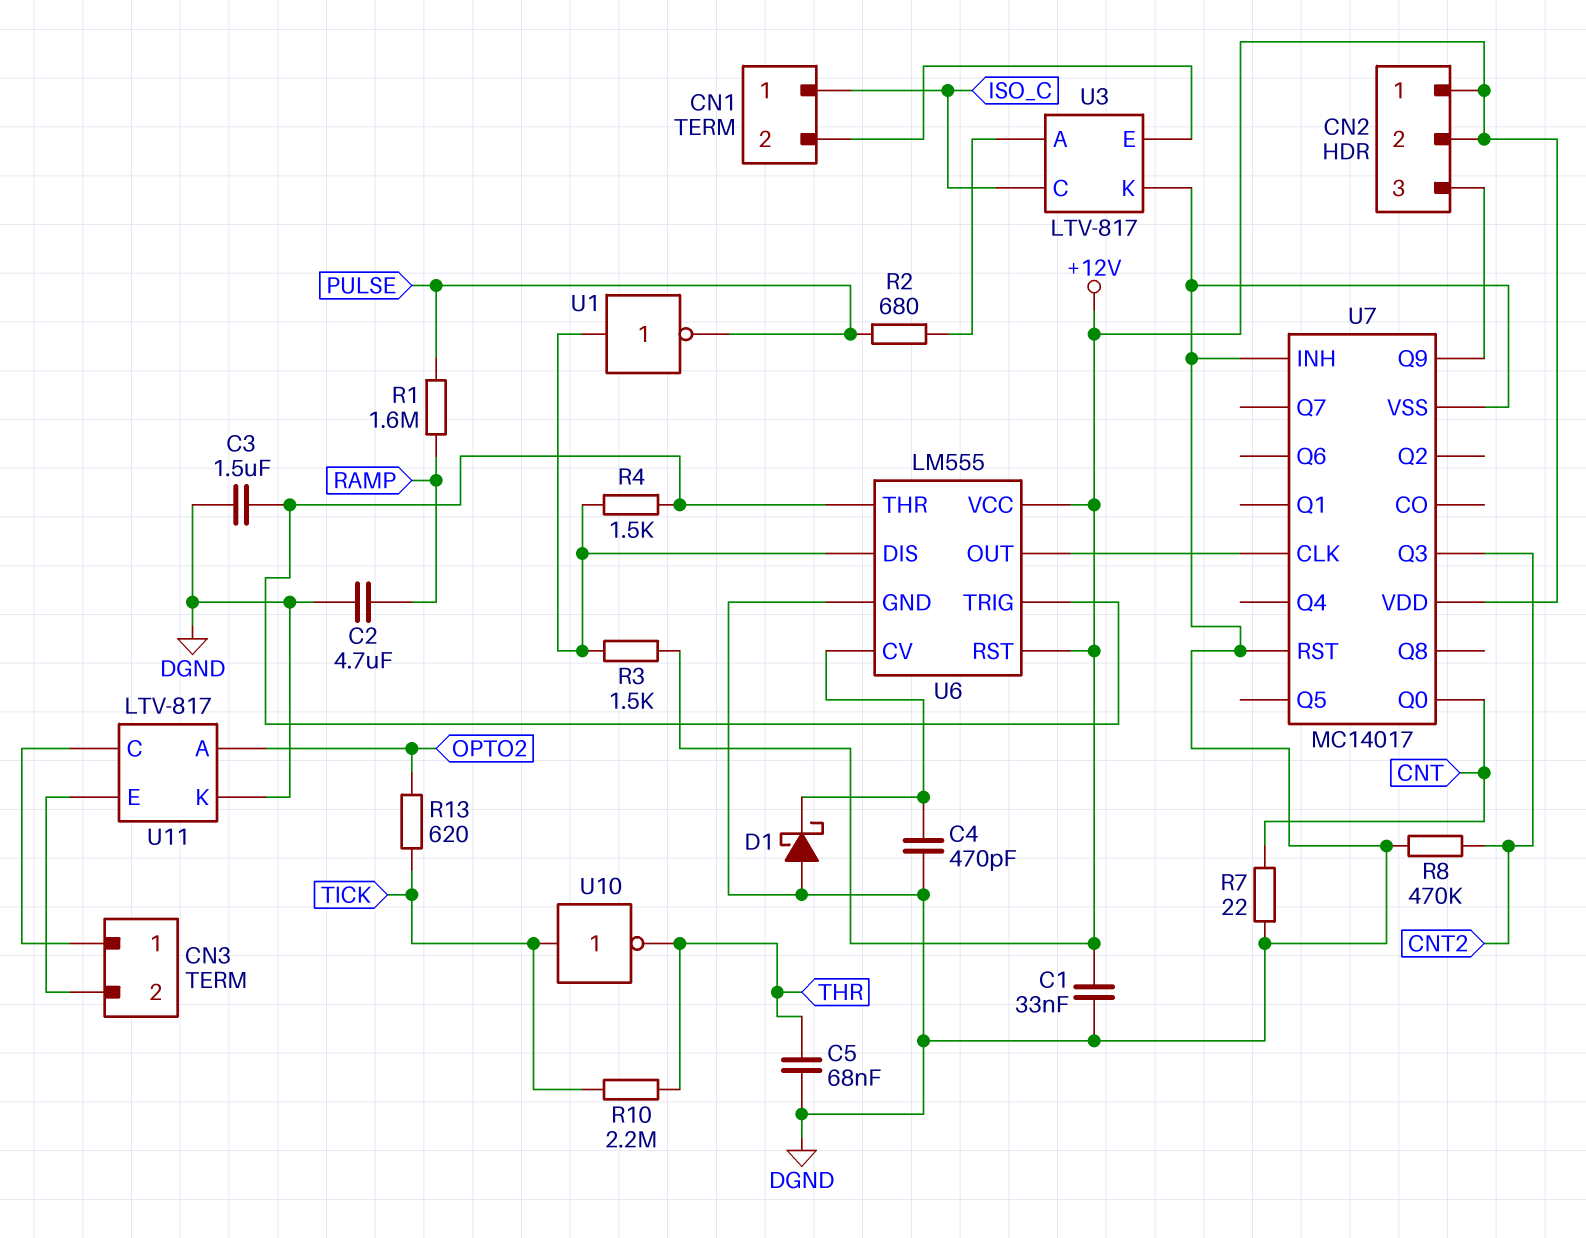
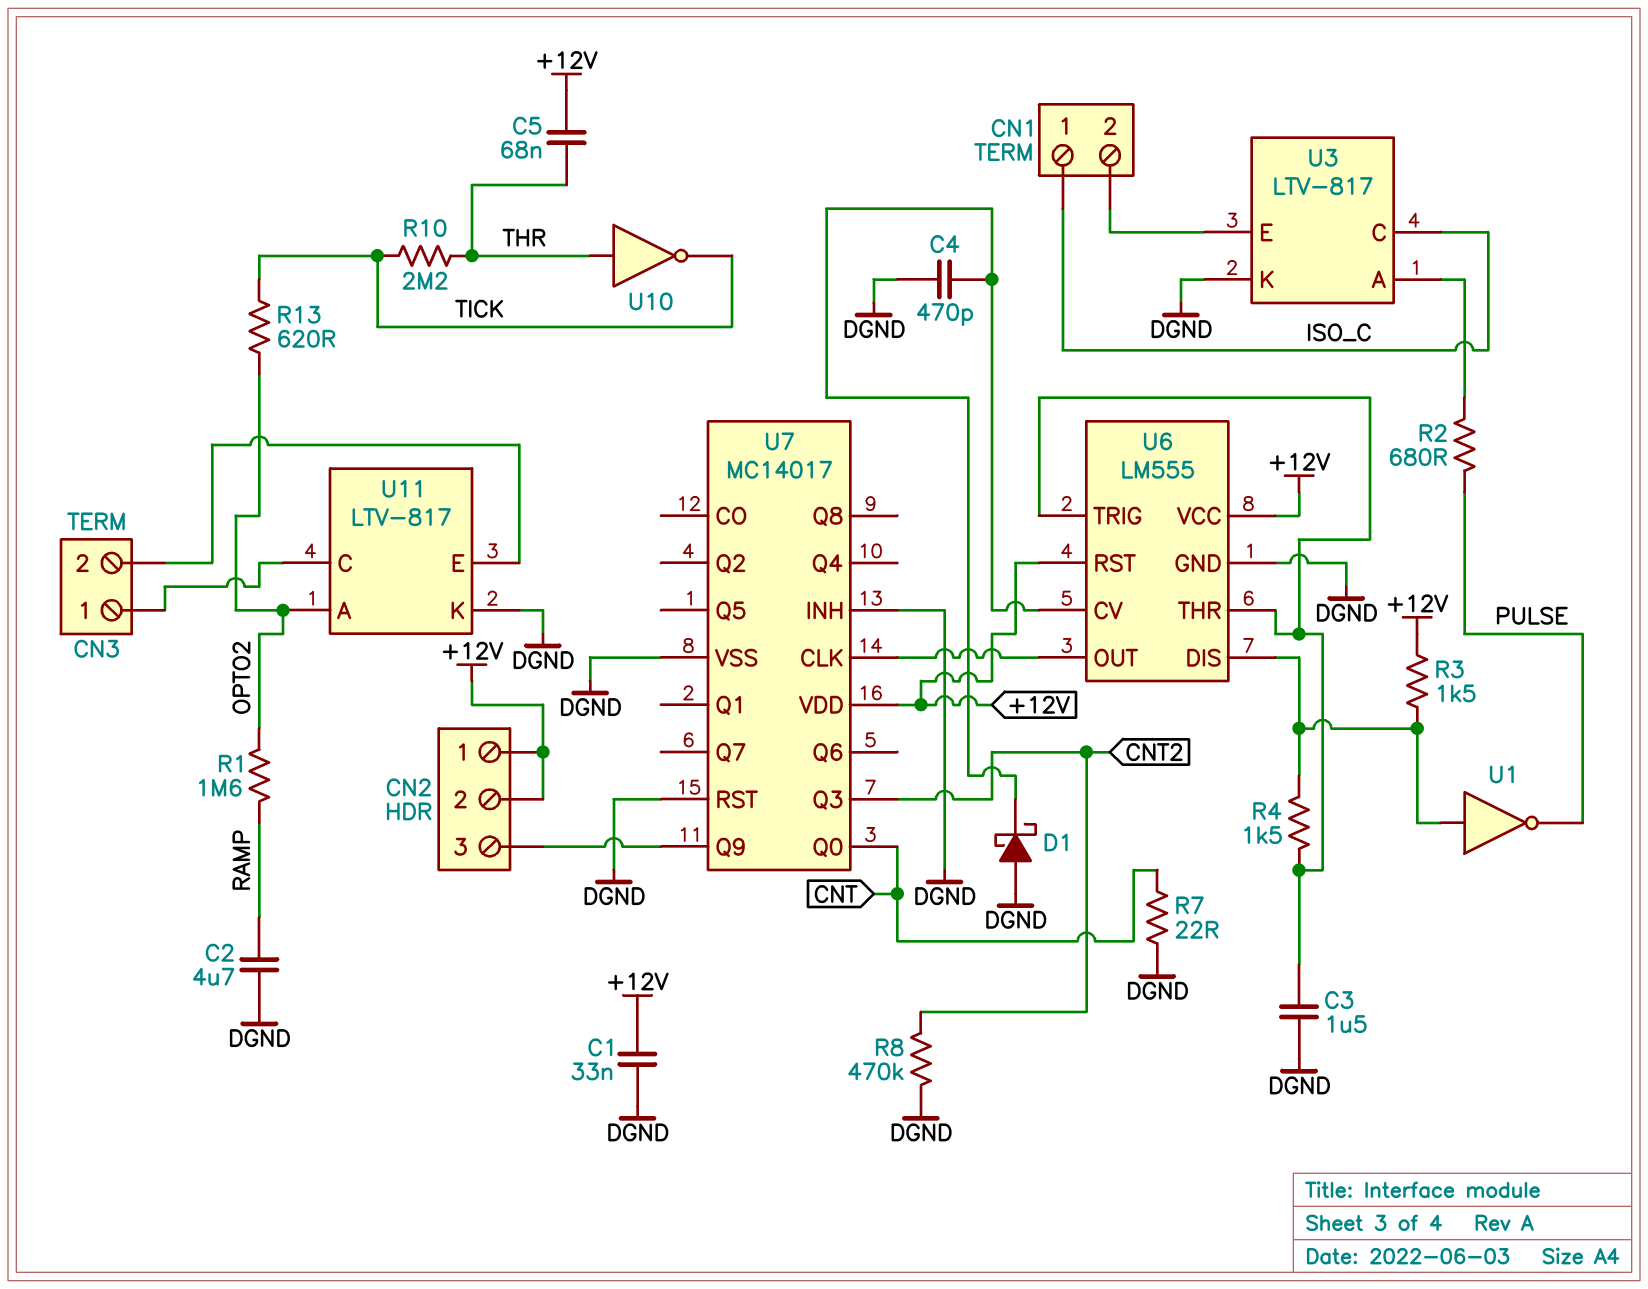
C5: 68nF (DGND, THR) -> 68nF (+12V, THR)
R1: 1.6M (PULSE, RAMP) -> 1.6M (OPTO2, RAMP)
U10: NOT (in TICK, out THR) -> NOT (in THR, out TICK)

